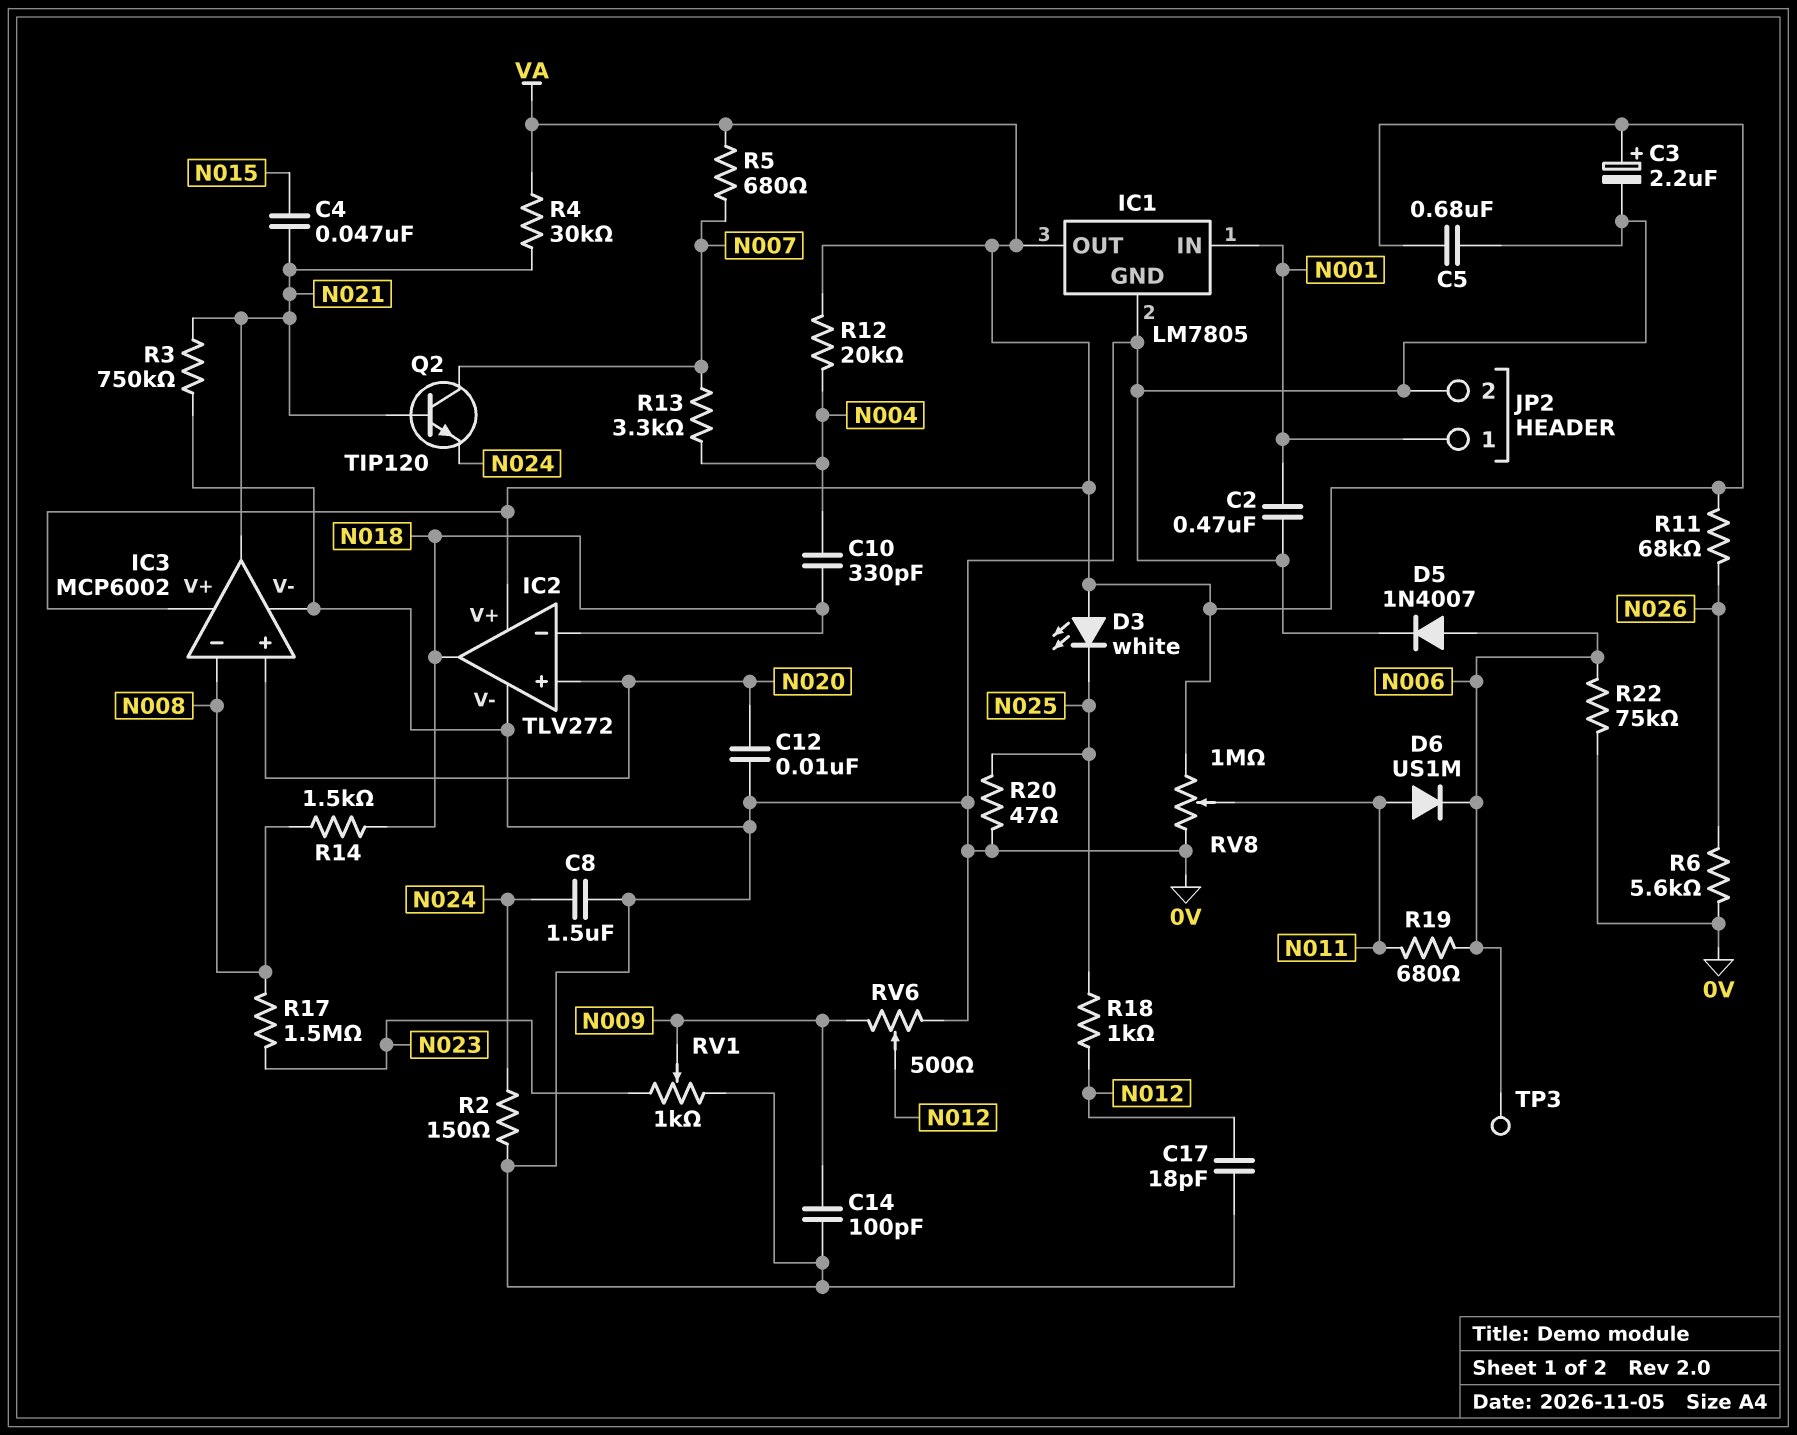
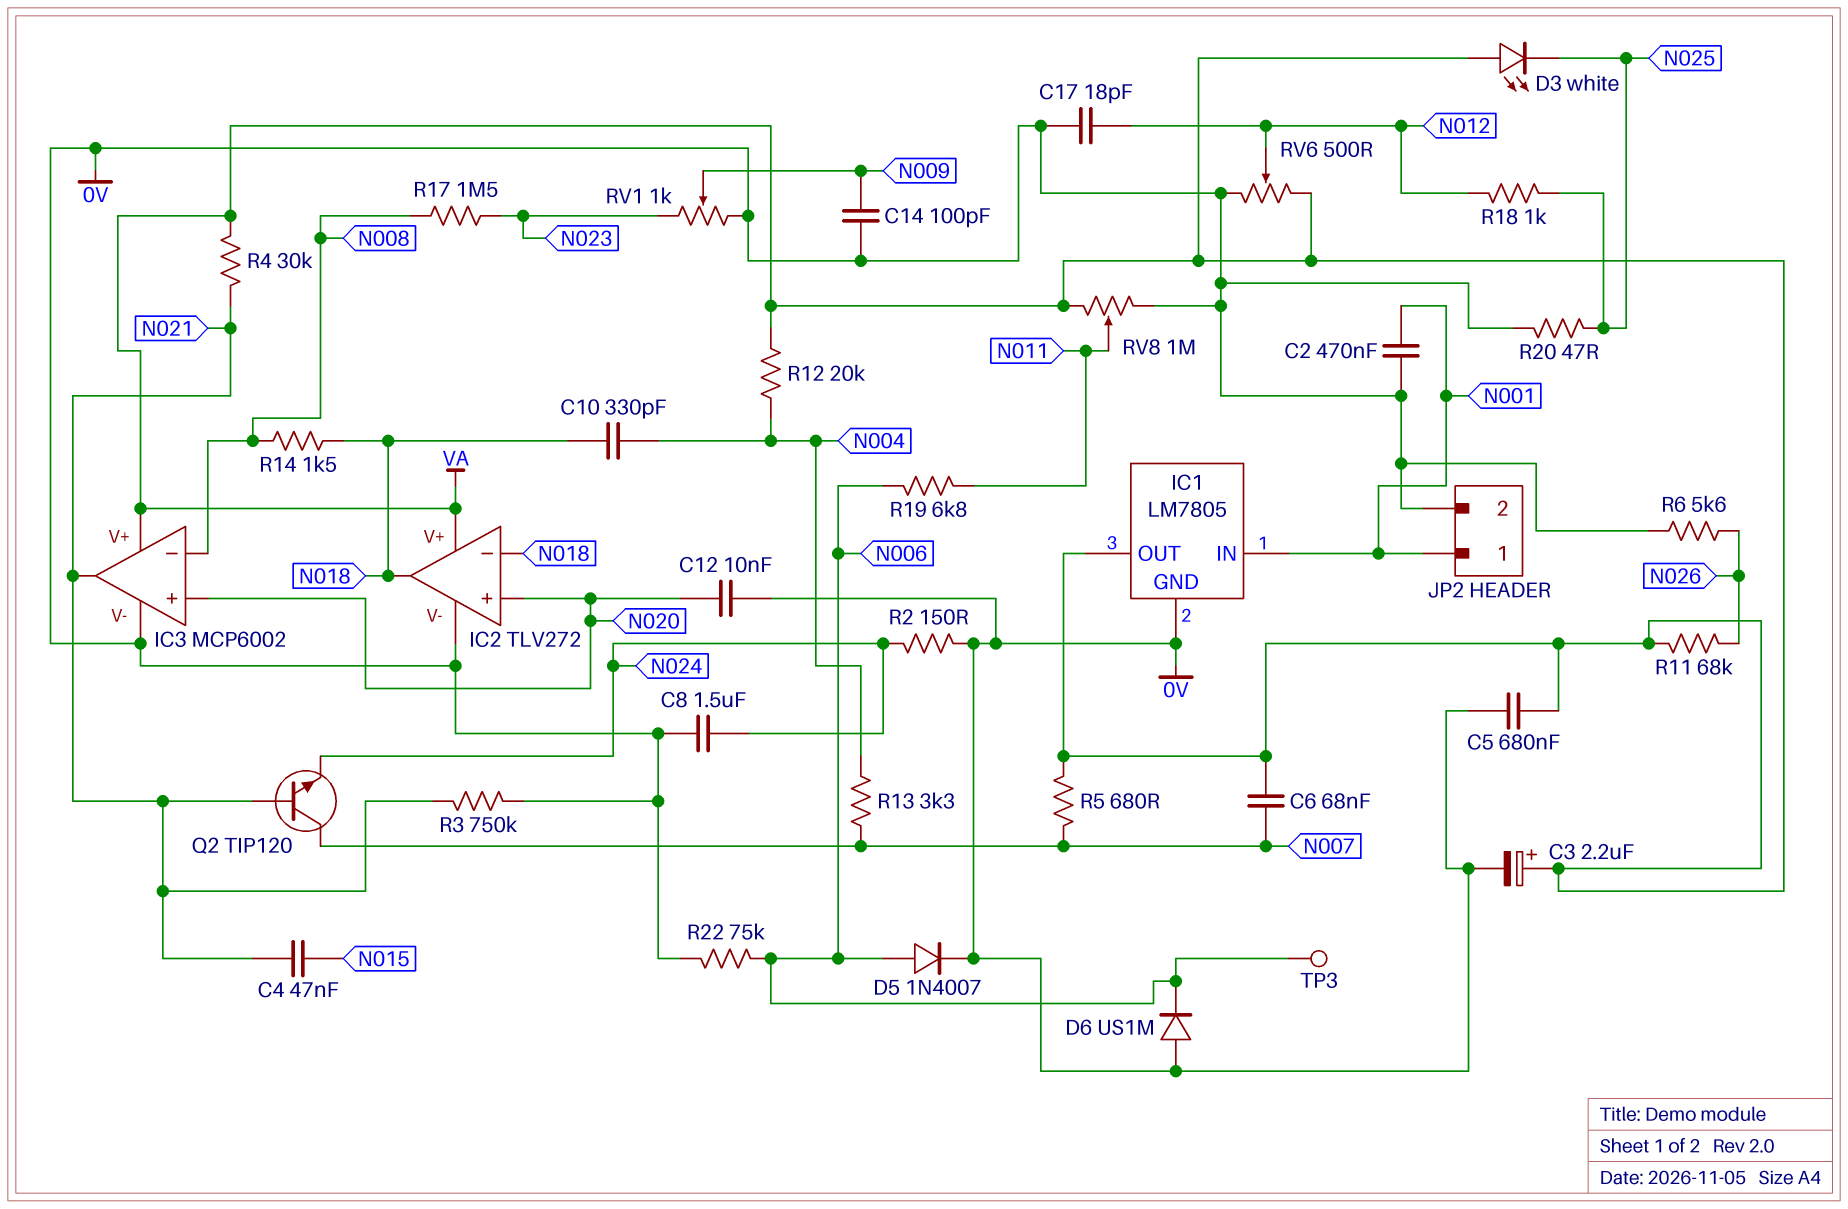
C6: none -> 68nF (N007, VA)
D6: diode US1M (A N011, K N006) -> diode US1M (A 0V, K N006)
R19: 680 (N006, N011) -> 6.8k (N006, N011)
RV6: 500 (0V, N009, wiper N012) -> 500 (0V, VA, wiper N012)

